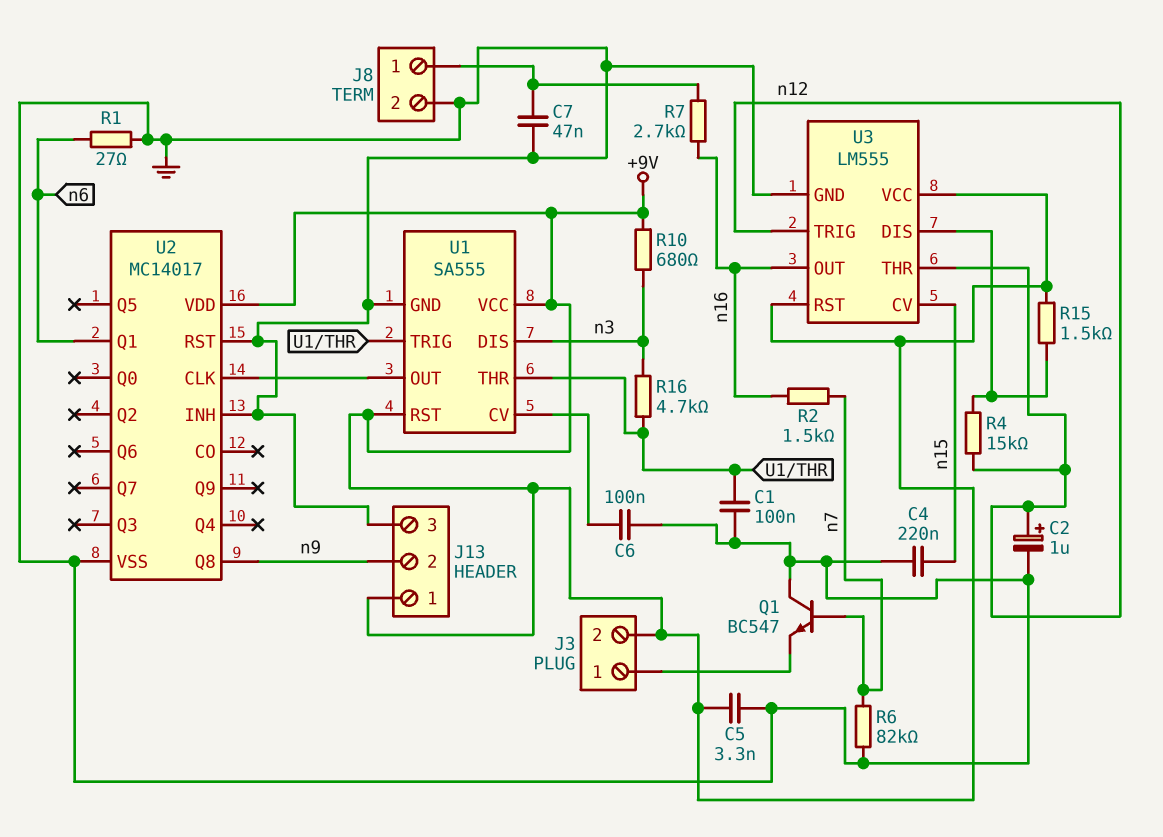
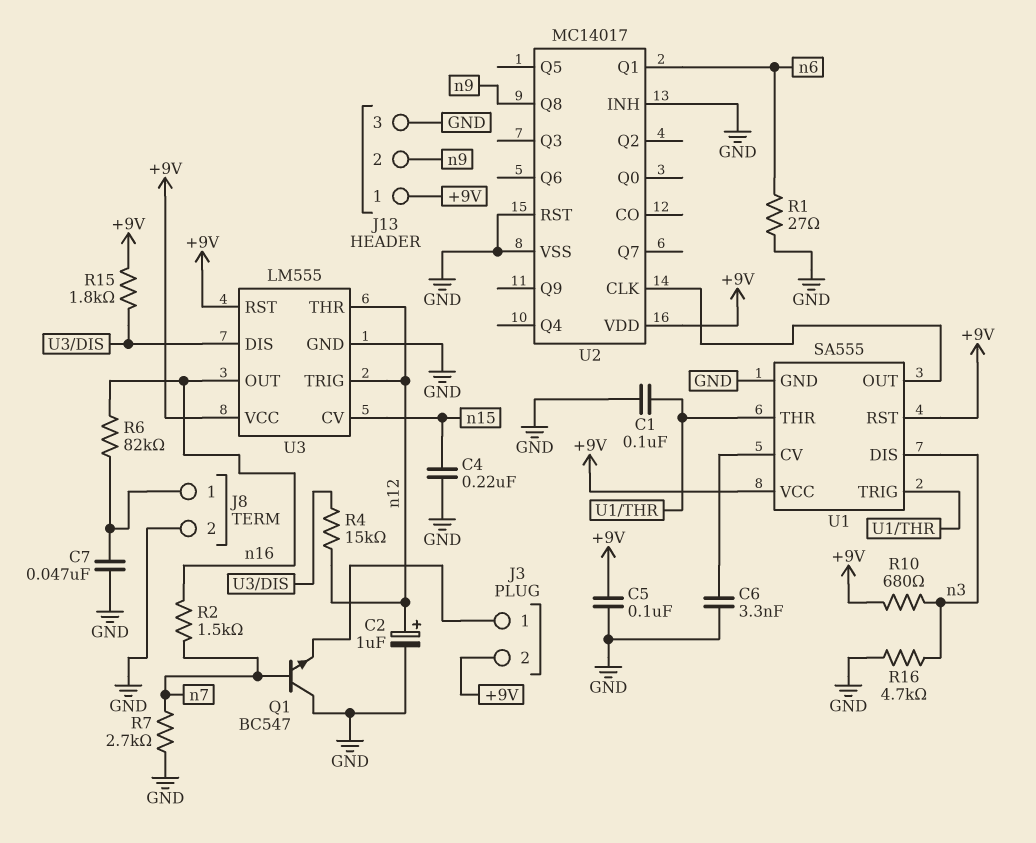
C5: 3.3nF (+9V, GND) -> 100nF (+9V, GND)
C6: 100nF (GND, U1/CV) -> 3.3nF (GND, U1/CV)
R6: 82k (GND, n7) -> 82k (J8/1, n16)
R7: 2.7k (J8/1, n16) -> 2.7k (GND, n7)
R15: 1.5k (+9V, U3/DIS) -> 1.8k (+9V, U3/DIS)
R16: 4.7k (U1/THR, n3) -> 4.7k (GND, n3)

